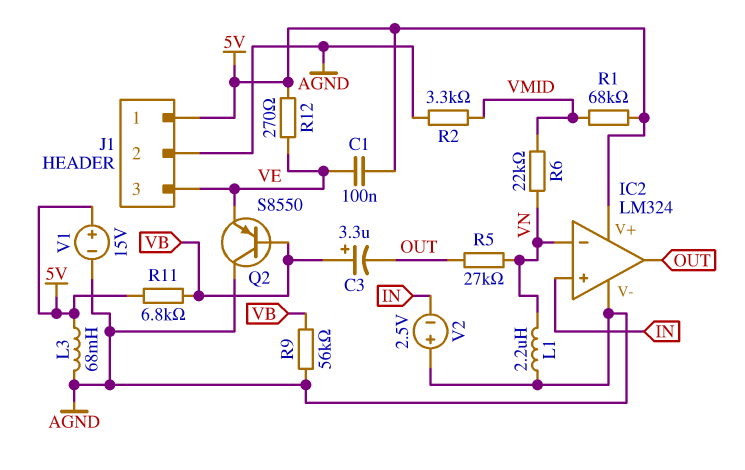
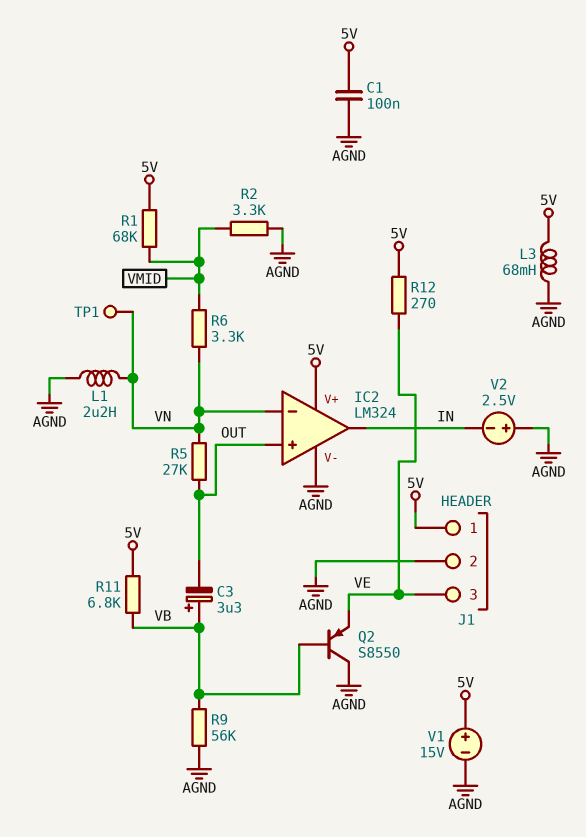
C1: 100nF (5V, VE) -> 100nF (5V, AGND)
IC2 pin in+: IN -> OUT
IC2 pin out: OUT -> IN
R6: 22k (VMID, VN) -> 3.3k (VMID, VN)
TP1: none -> test point (VN)

